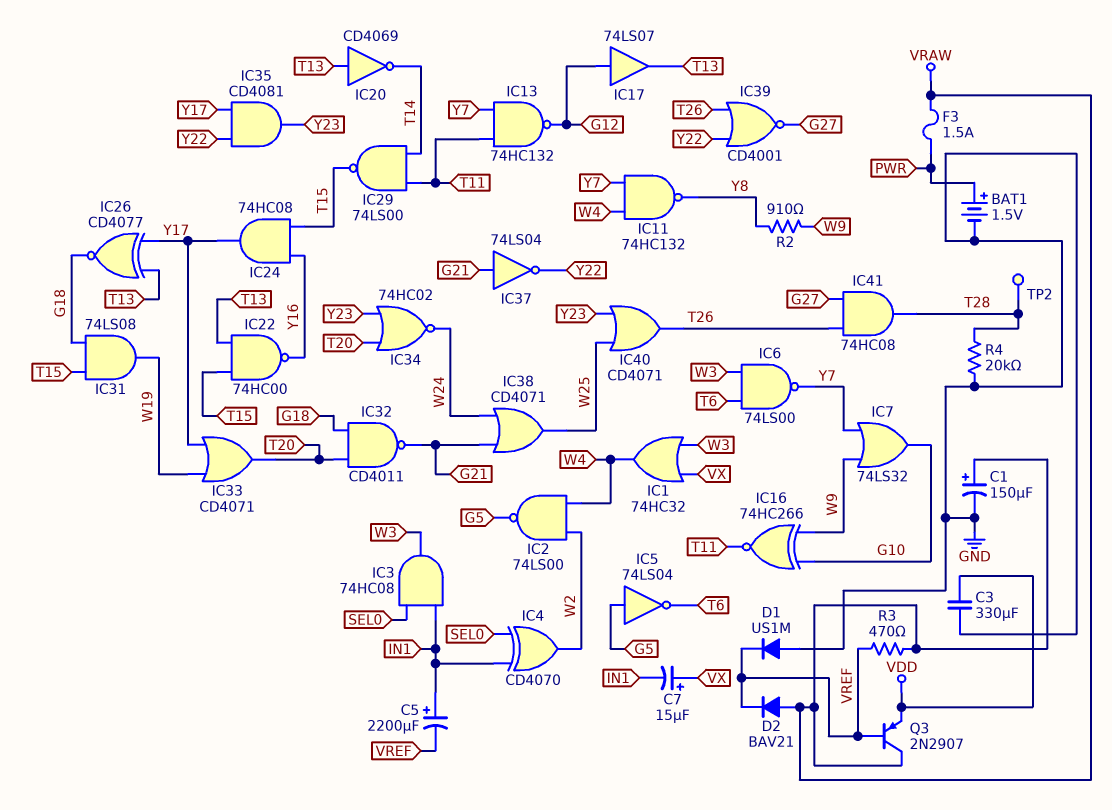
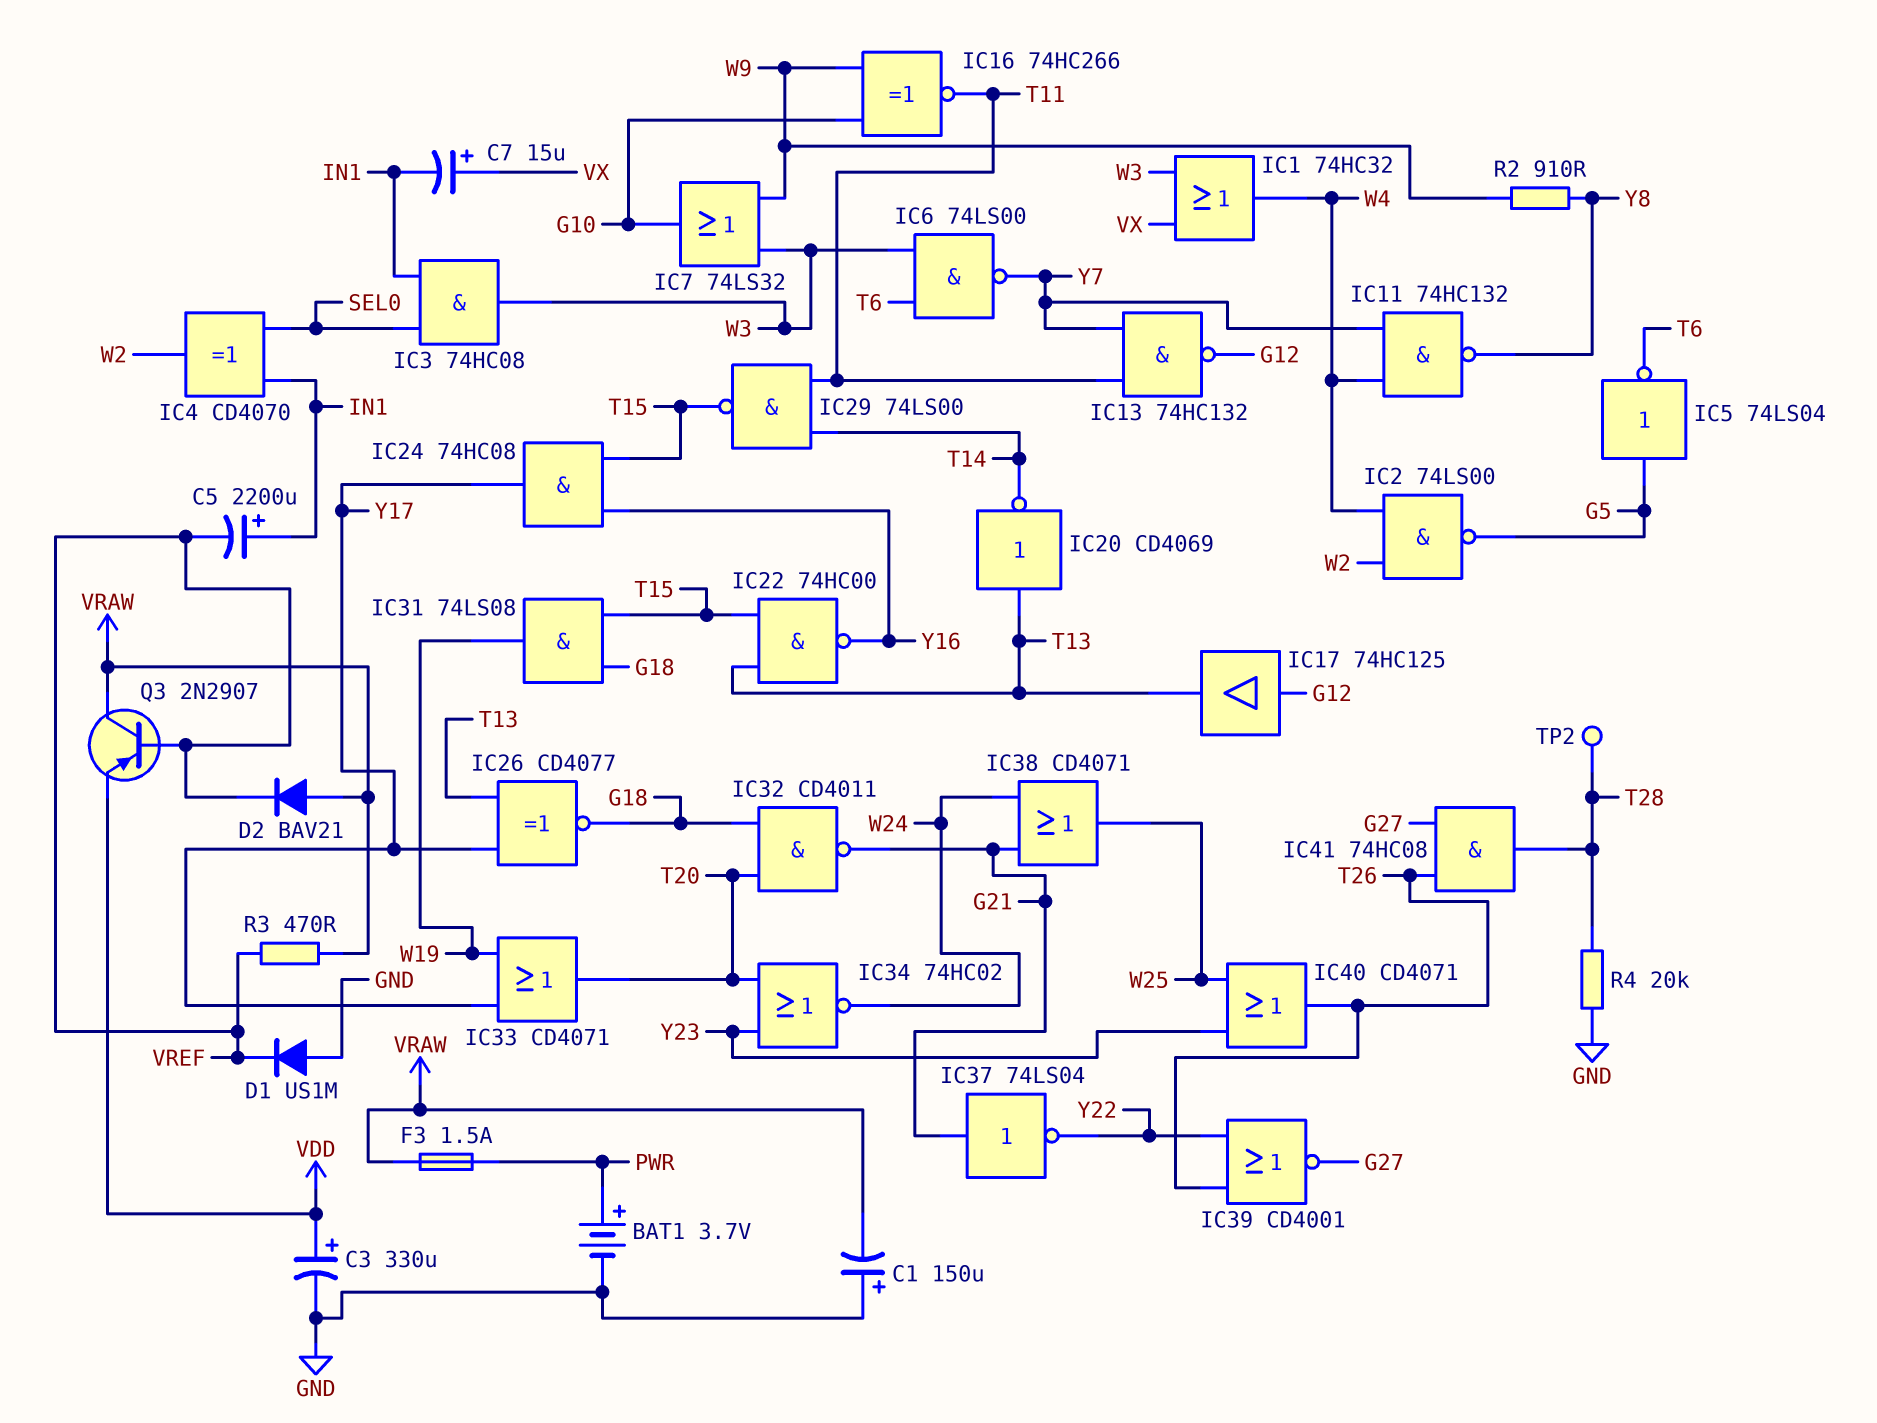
BAT1: 1.5V (plus PWR, minus GND) -> 3.7V (plus PWR, minus GND)
C1: 150uF (plus VRAW, minus GND) -> 150uF (plus GND, minus VRAW)
C3: 330uF (GND, VDD) -> 330uF (plus VDD, minus GND)
IC7: OR 74LS32 (in W9, in Y7, out G10) -> OR 74LS32 (in W3, in W9, out G10)
IC17: buffer 74LS07 (in G12, out T13) -> buffer 74HC125 (in G12, out T13)
IC35: AND CD4081 (in Y17, in Y22, out Y23) -> none

